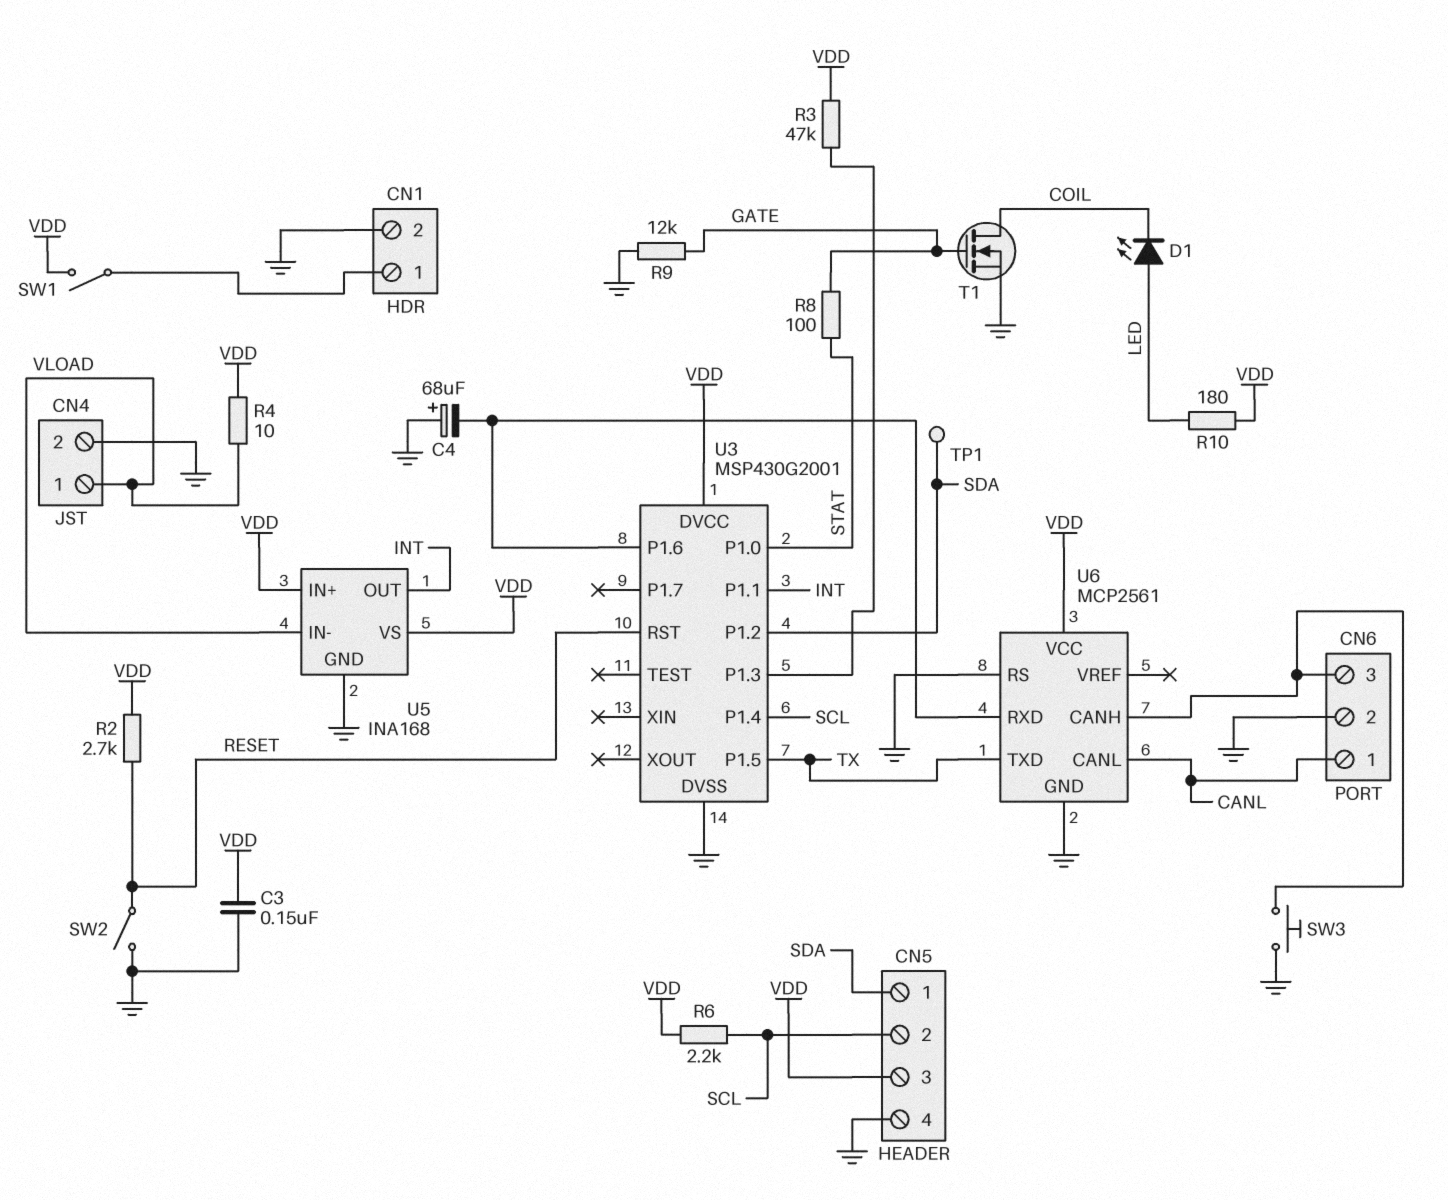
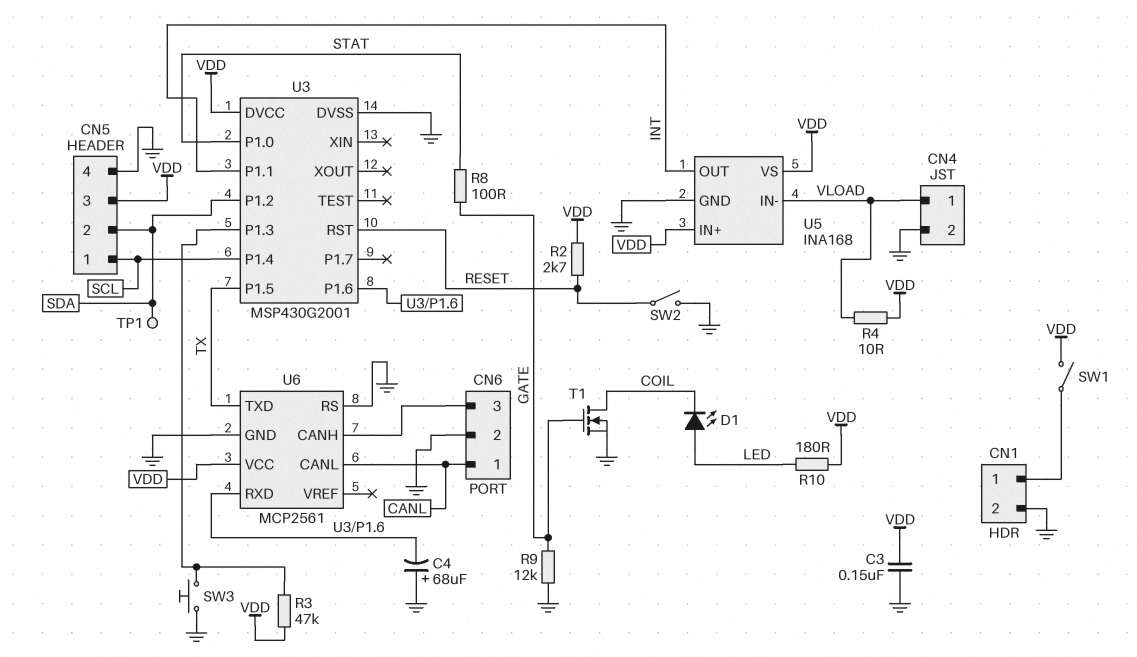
CN5 pin 1: SDA -> SCL
CN5 pin 2: SCL -> SDA
R6: 2.2k (SCL, VDD) -> none
SW3: button (CN6/3, GND) -> button (GND, U3/P1.3)

